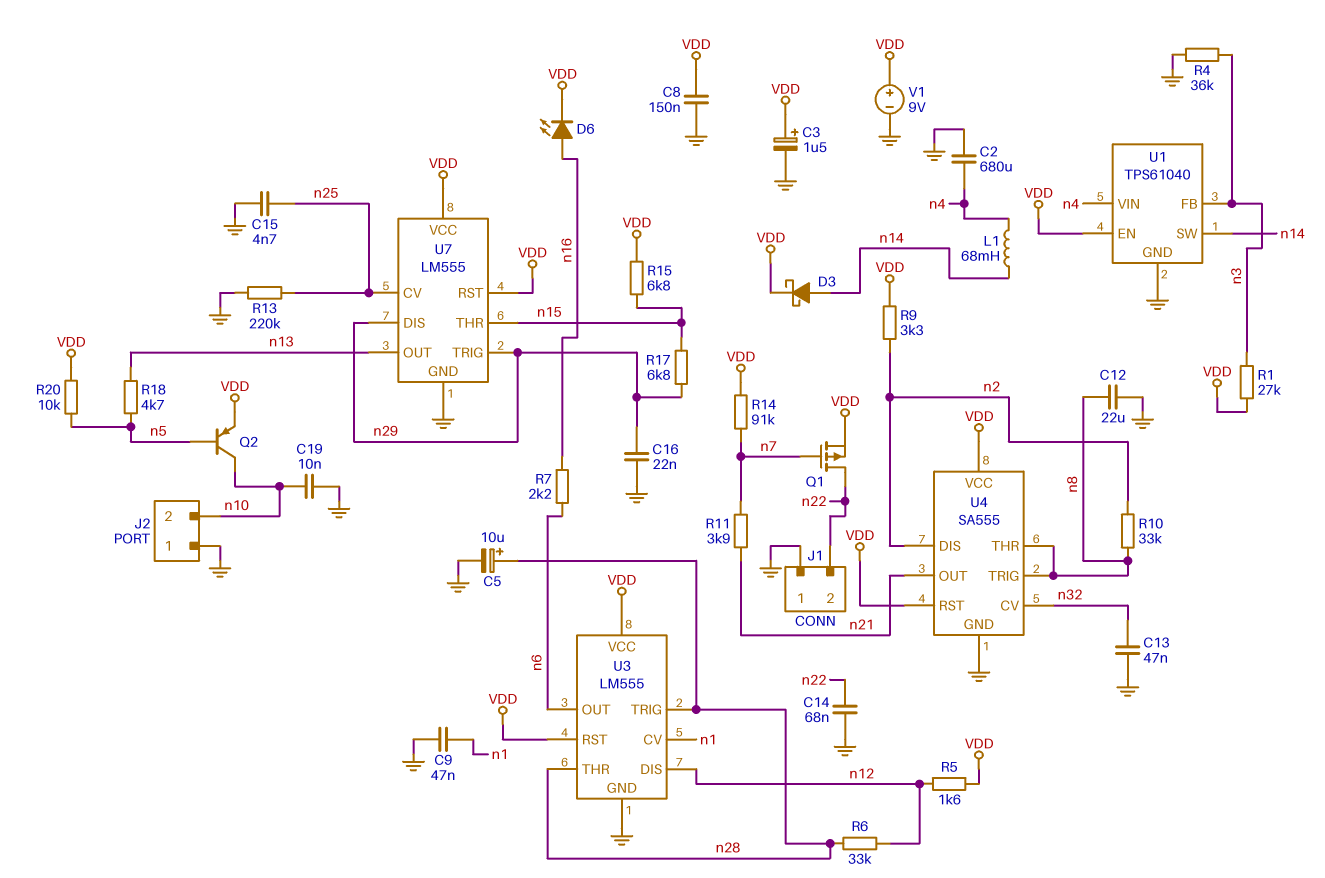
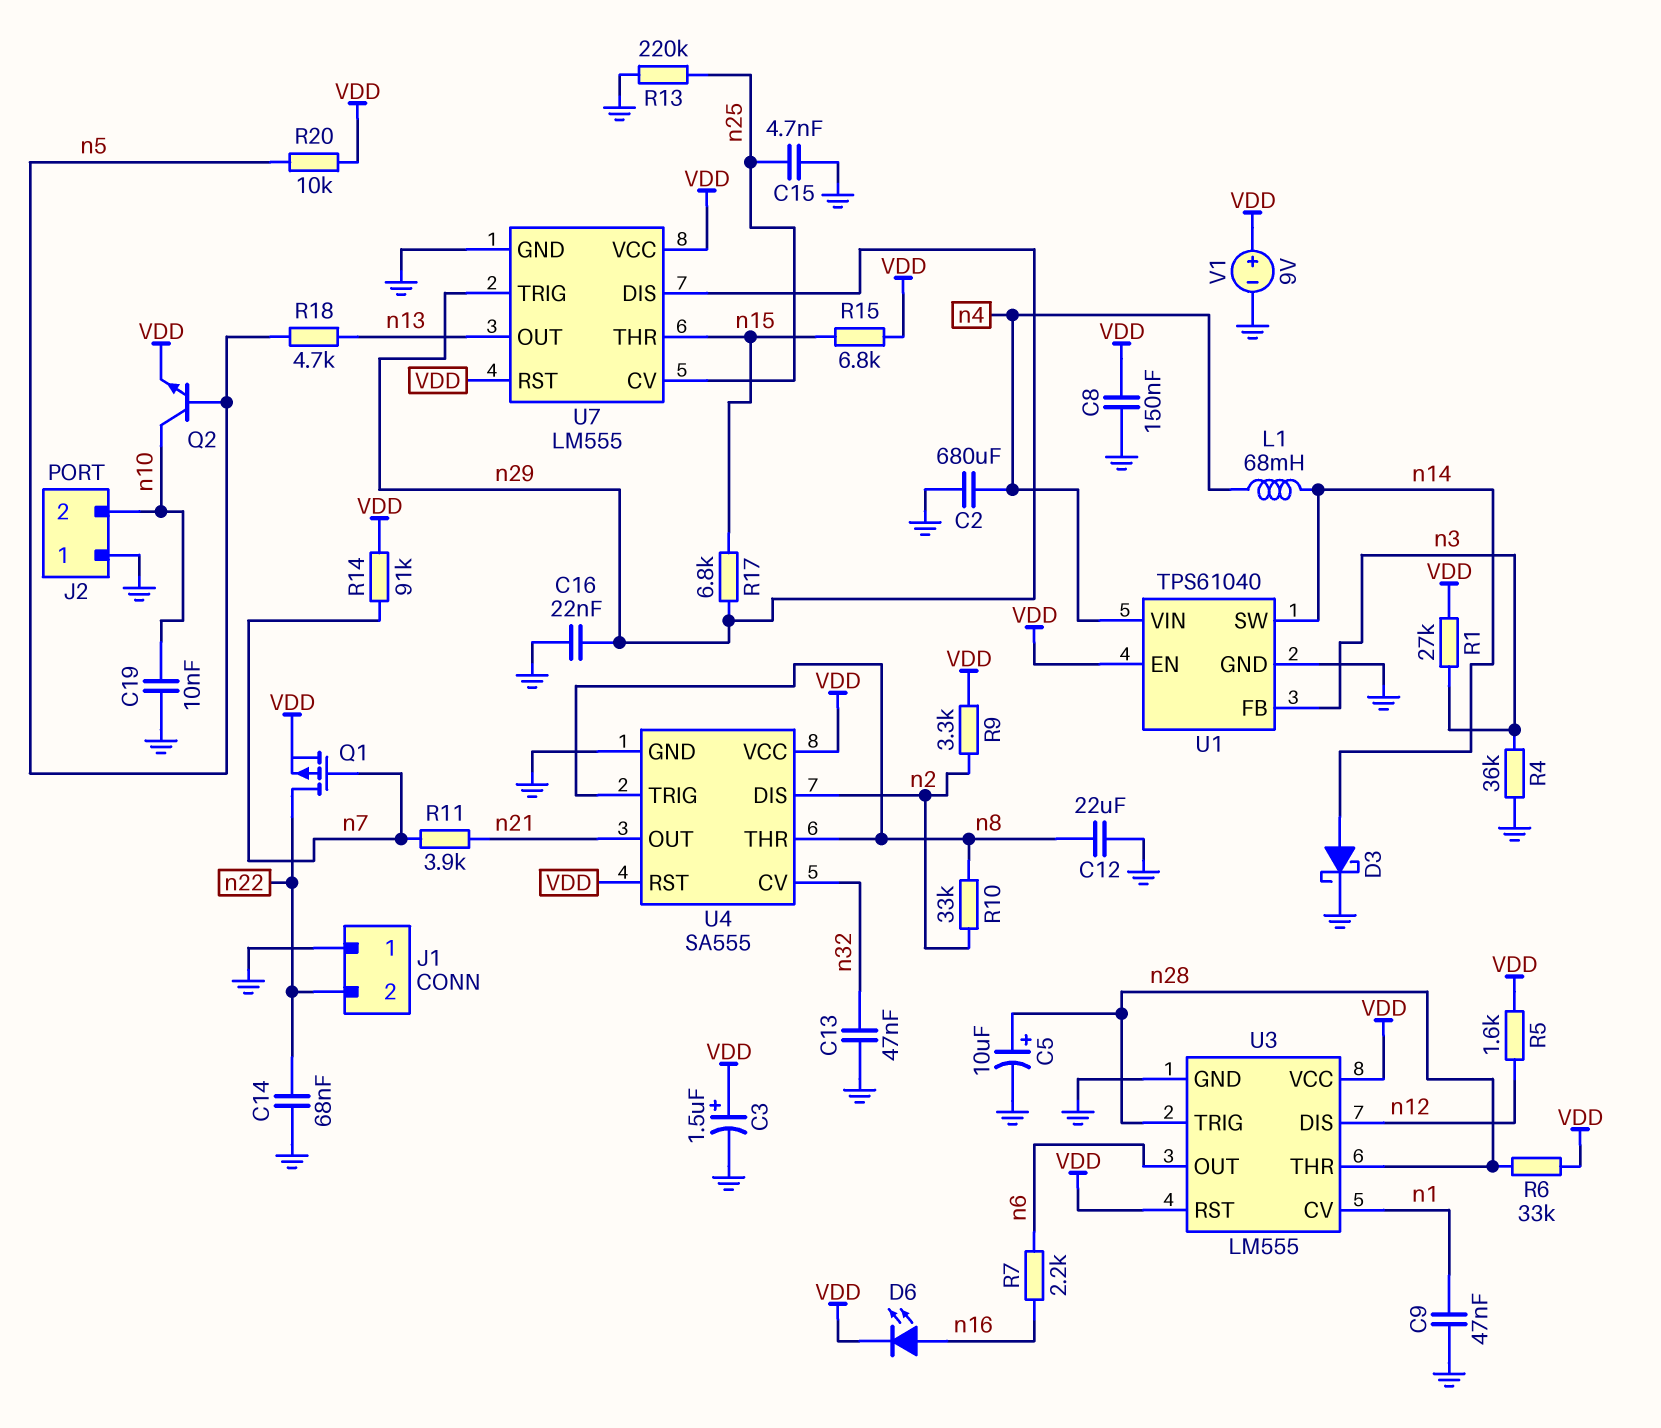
D3: schottky (A n14, K VDD) -> schottky (A n14, K GND)
Q2: PNP (B n5, C n10, E VDD) -> NPN (B n5, C n10, E VDD)
R6: 33k (n12, n28) -> 33k (VDD, n28)

